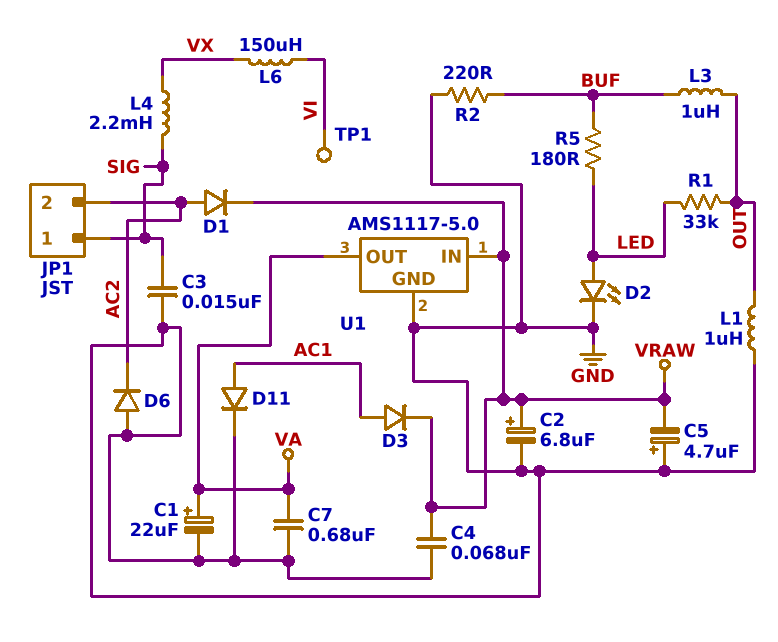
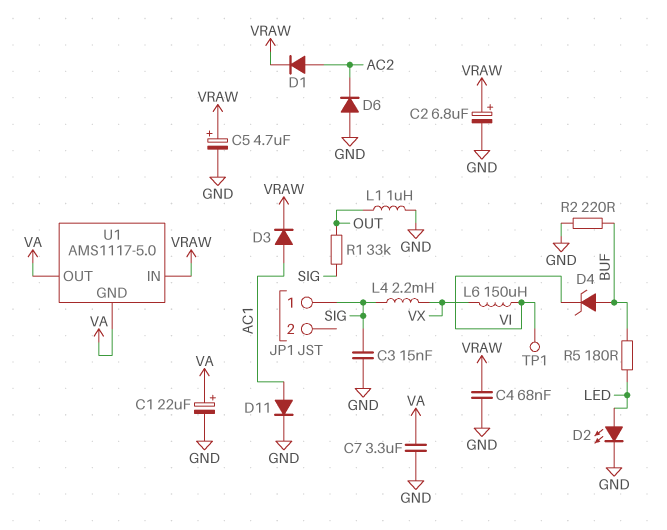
C5: 4.7uF (plus GND, minus VRAW) -> 4.7uF (plus VRAW, minus GND)
C7: 680nF (GND, VA) -> 3.3uF (GND, VA)
D4: none -> zener (A BUF, K VI)
JP1 pin 2: AC2 -> none
L3: 1uH (BUF, OUT) -> none
R1: 33k (LED, OUT) -> 33k (OUT, SIG)
U1 pin GND: GND -> VA

